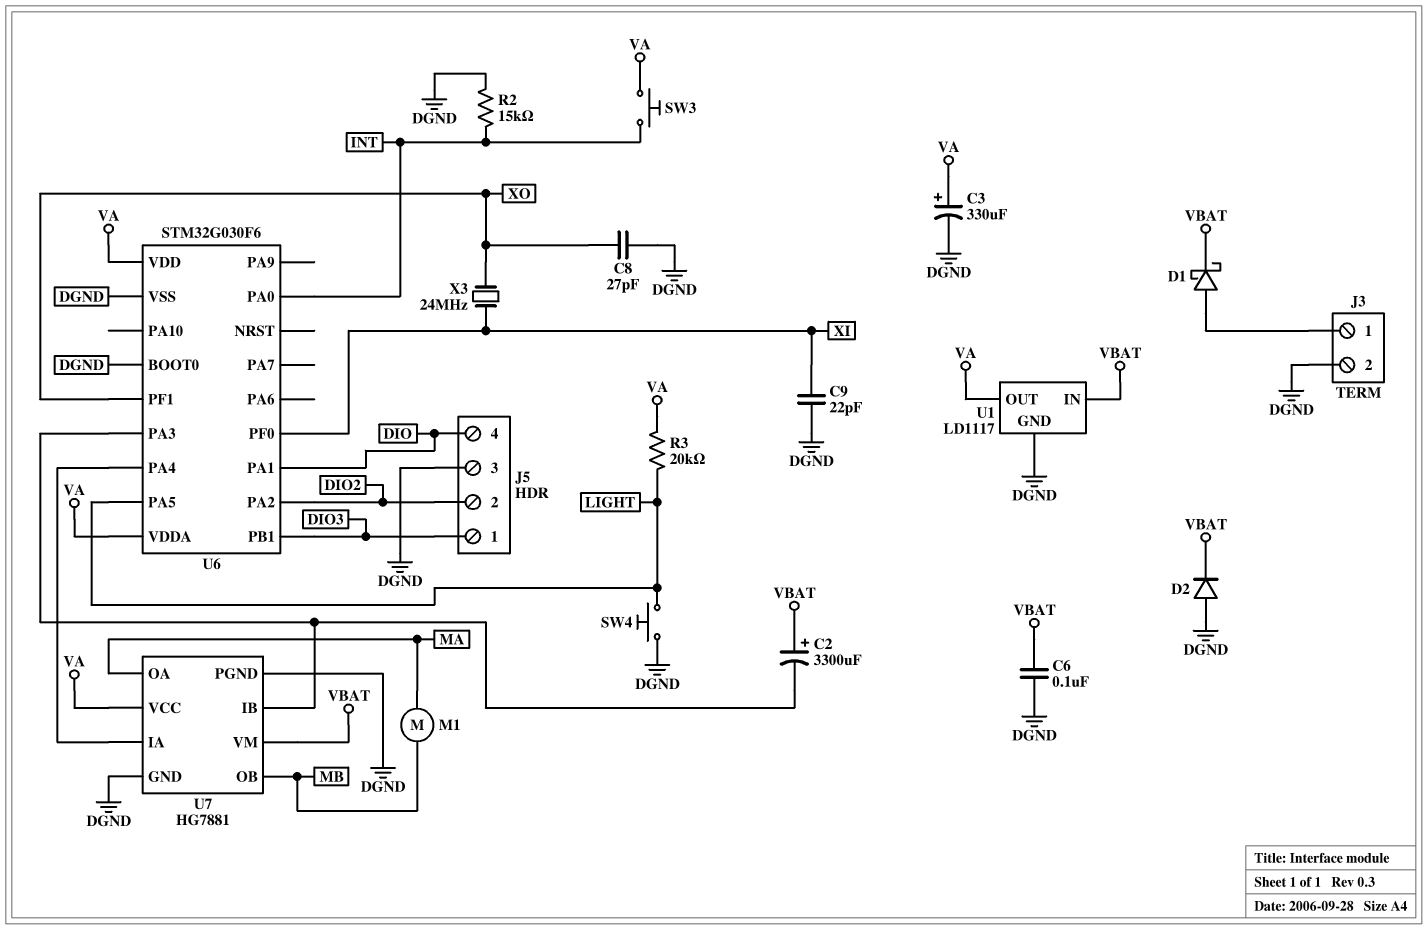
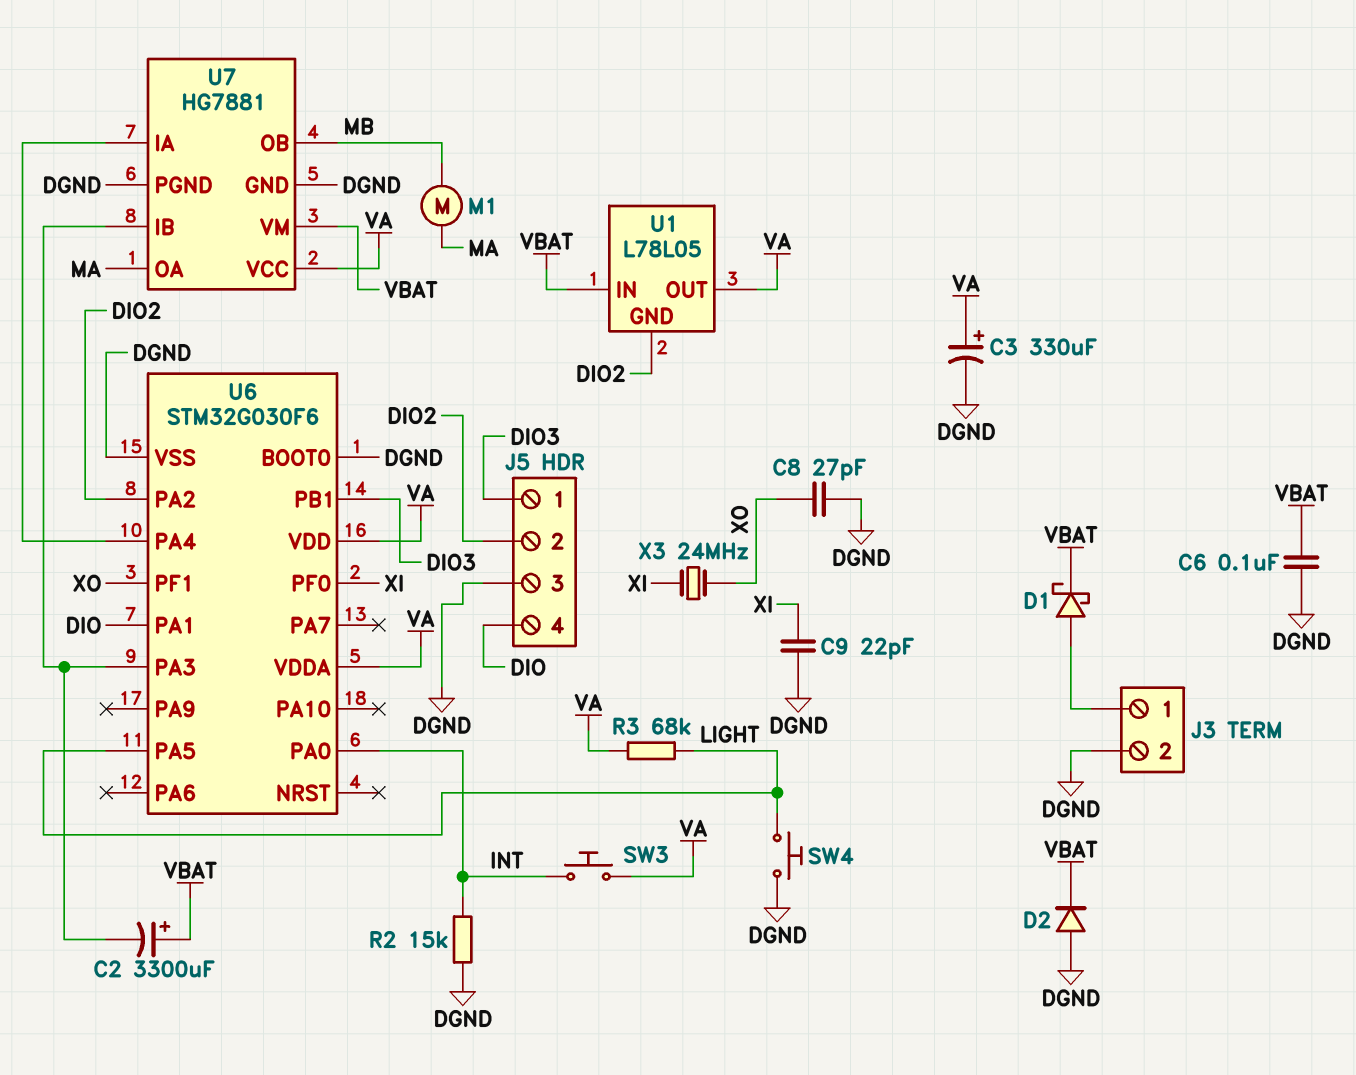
R3: 20k (LIGHT, VA) -> 68k (LIGHT, VA)
U1: LD1117 -> L78L05
U1 pin GND: DGND -> DIO2

